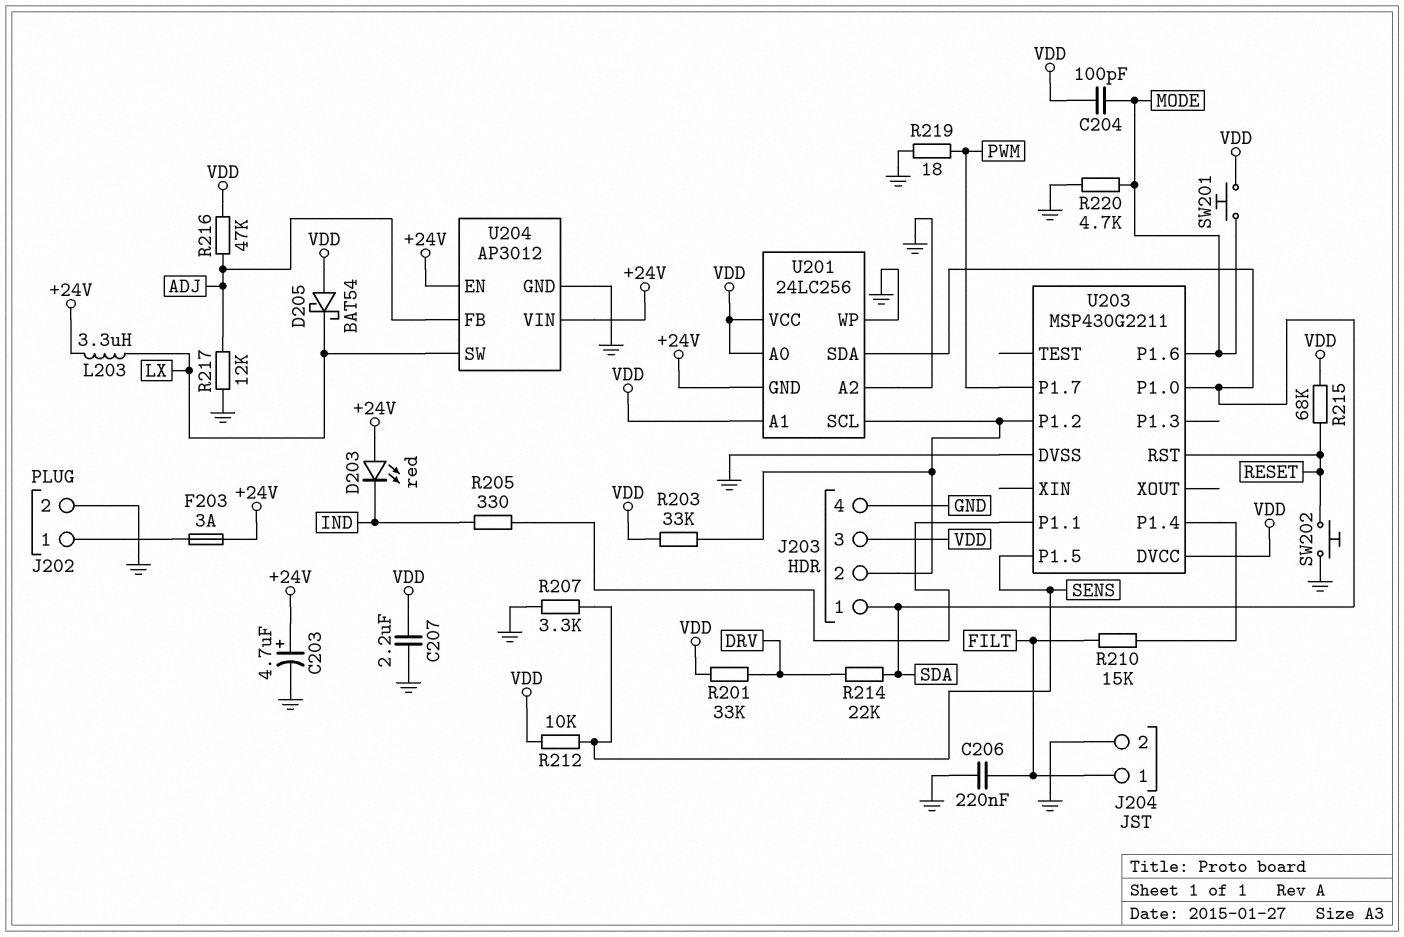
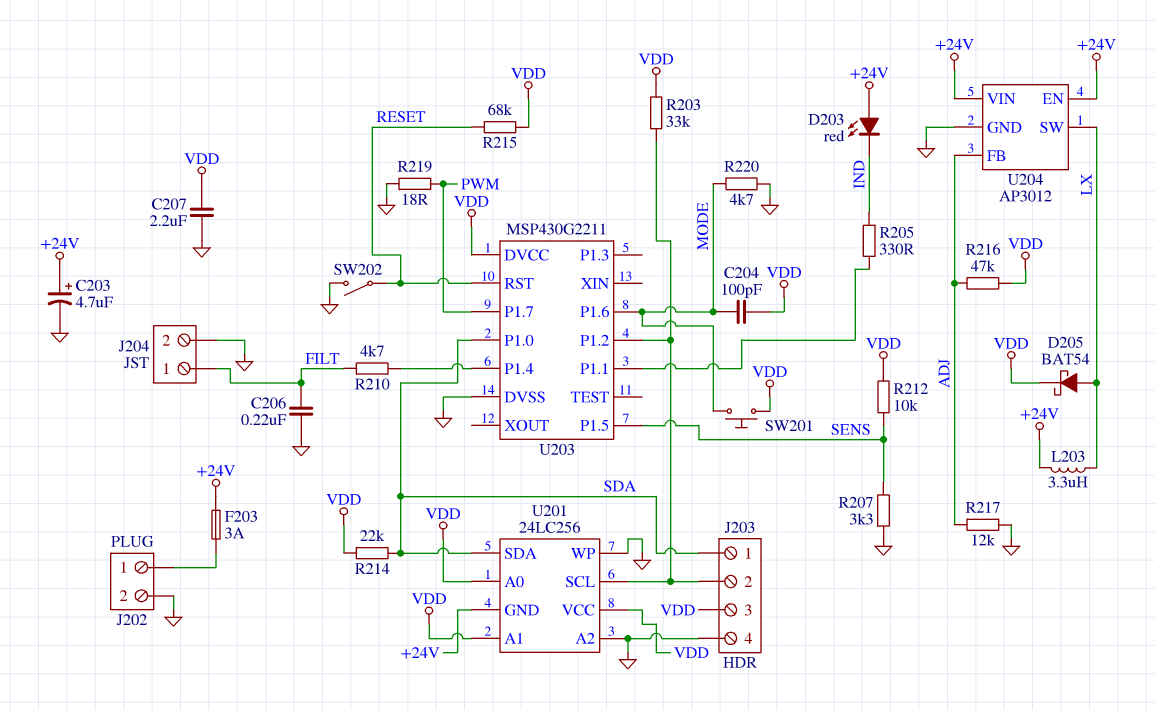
D205: schottky BAT54 (A VDD, K LX) -> schottky BAT54 (A LX, K VDD)
R201: 33k (DRV, VDD) -> none
R210: 15k (FILT, U203/P1.4) -> 4.7k (FILT, U203/P1.4)
R214: 22k (DRV, SDA) -> 22k (SDA, VDD)
SW202: button (GND, RESET) -> switch (GND, RESET)

